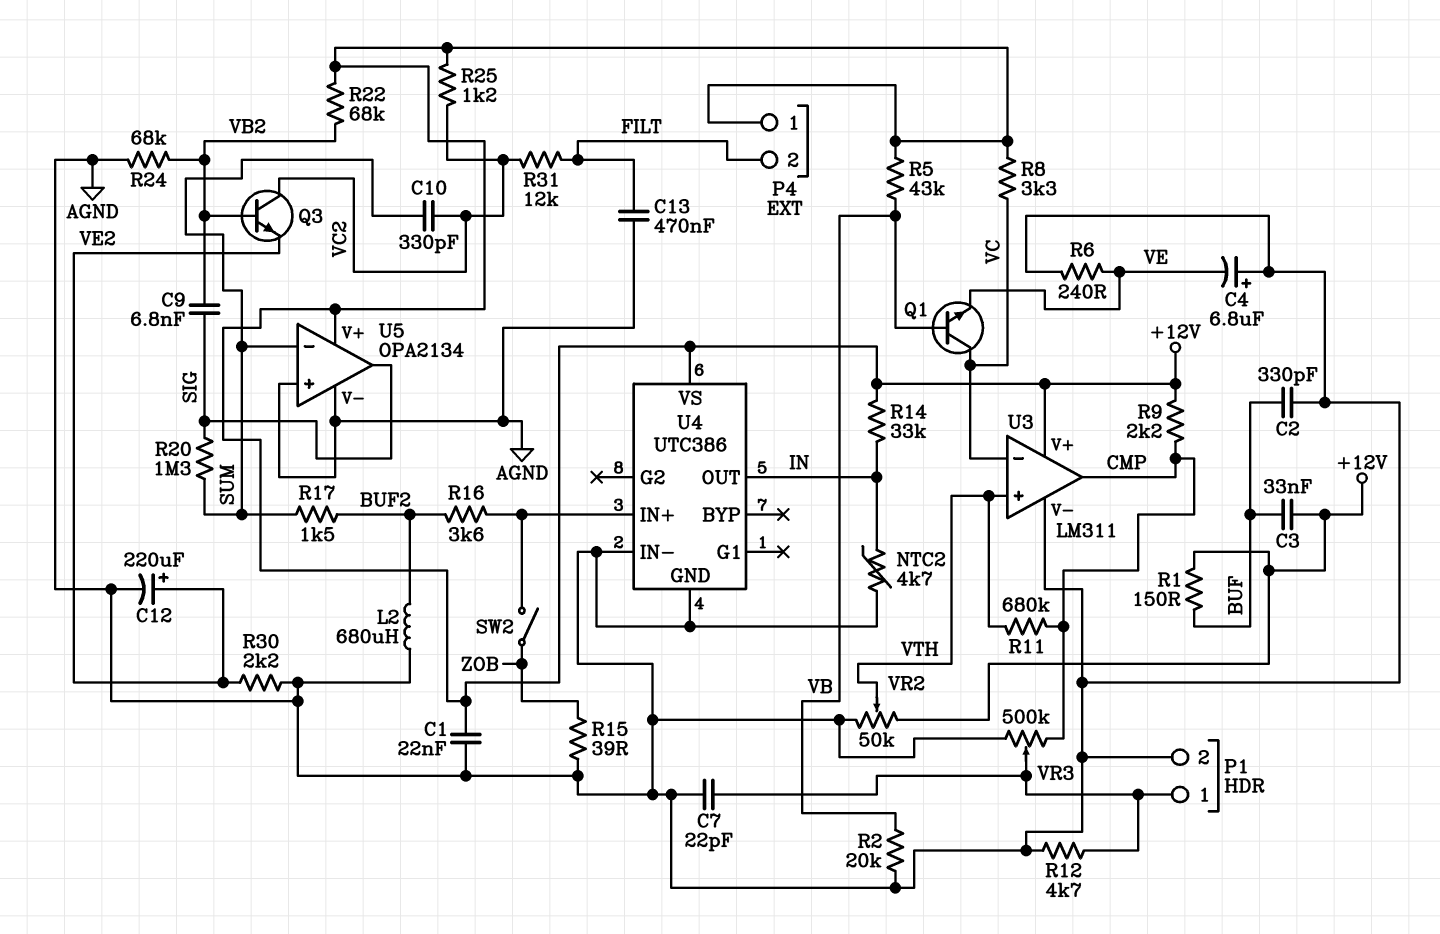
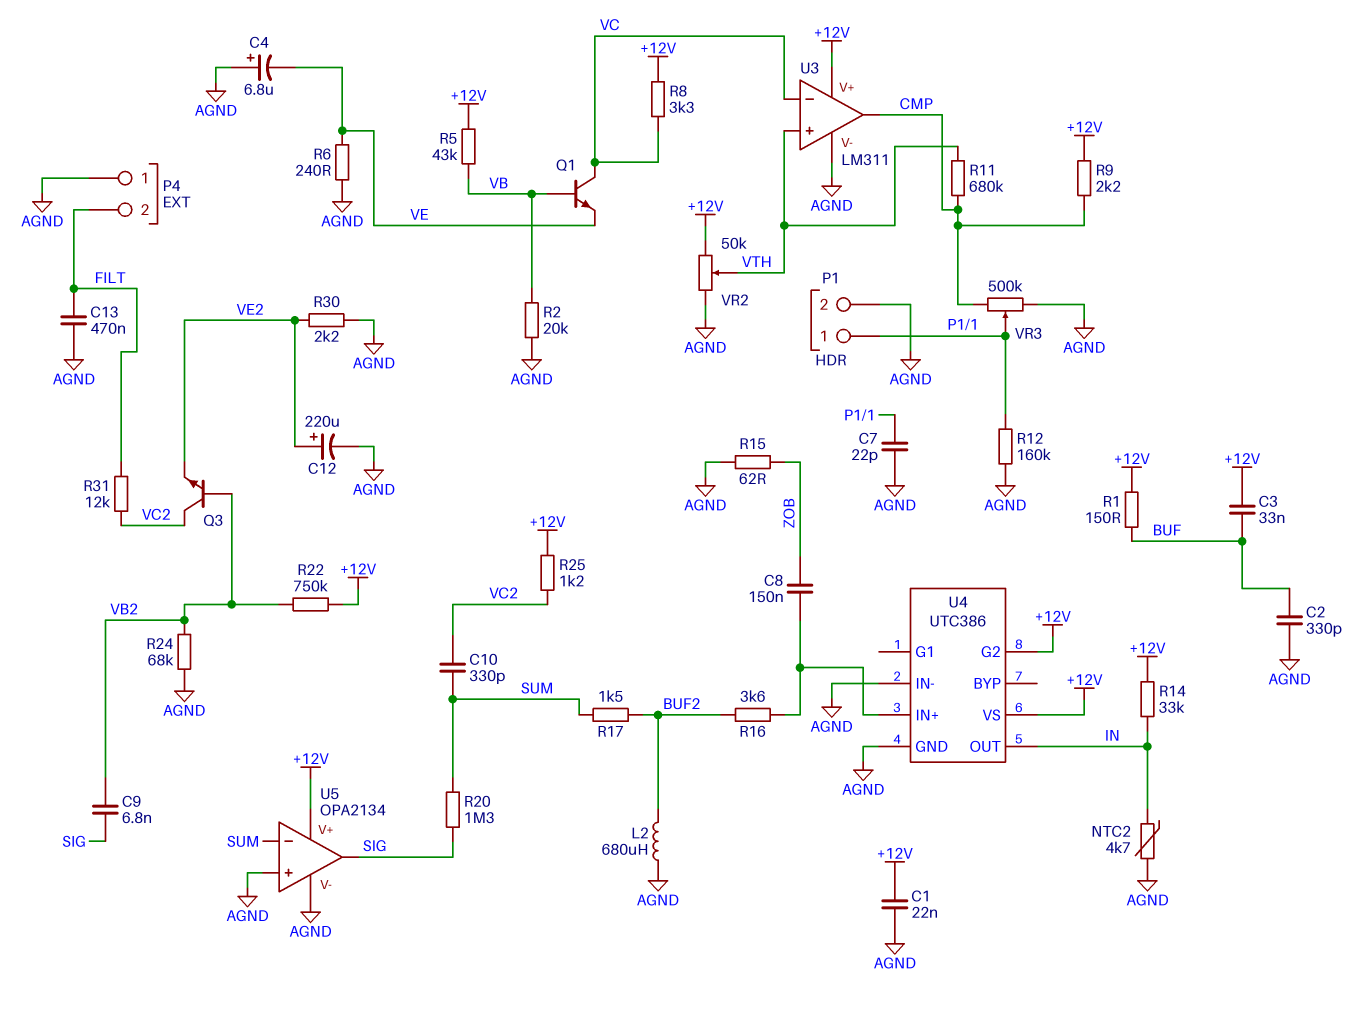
C8: none -> 150nF (U4/IN+, ZOB)
P4 pin 1: +12V -> AGND
R12: 4.7k (AGND, P1/1) -> 160k (AGND, P1/1)
R15: 39 (AGND, ZOB) -> 62 (AGND, ZOB)
R22: 68k (+12V, VB2) -> 750k (+12V, VB2)
SW2: switch (U4/IN+, ZOB) -> none
U4 pin G2: none -> +12V

